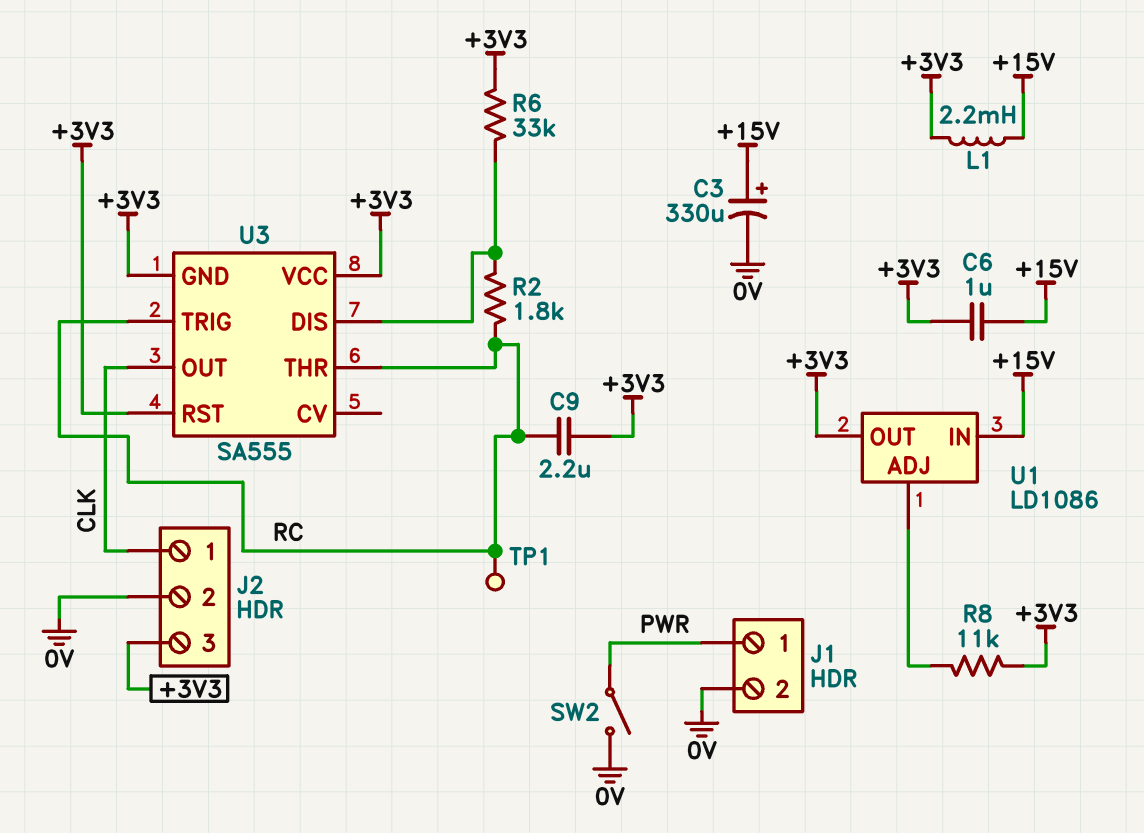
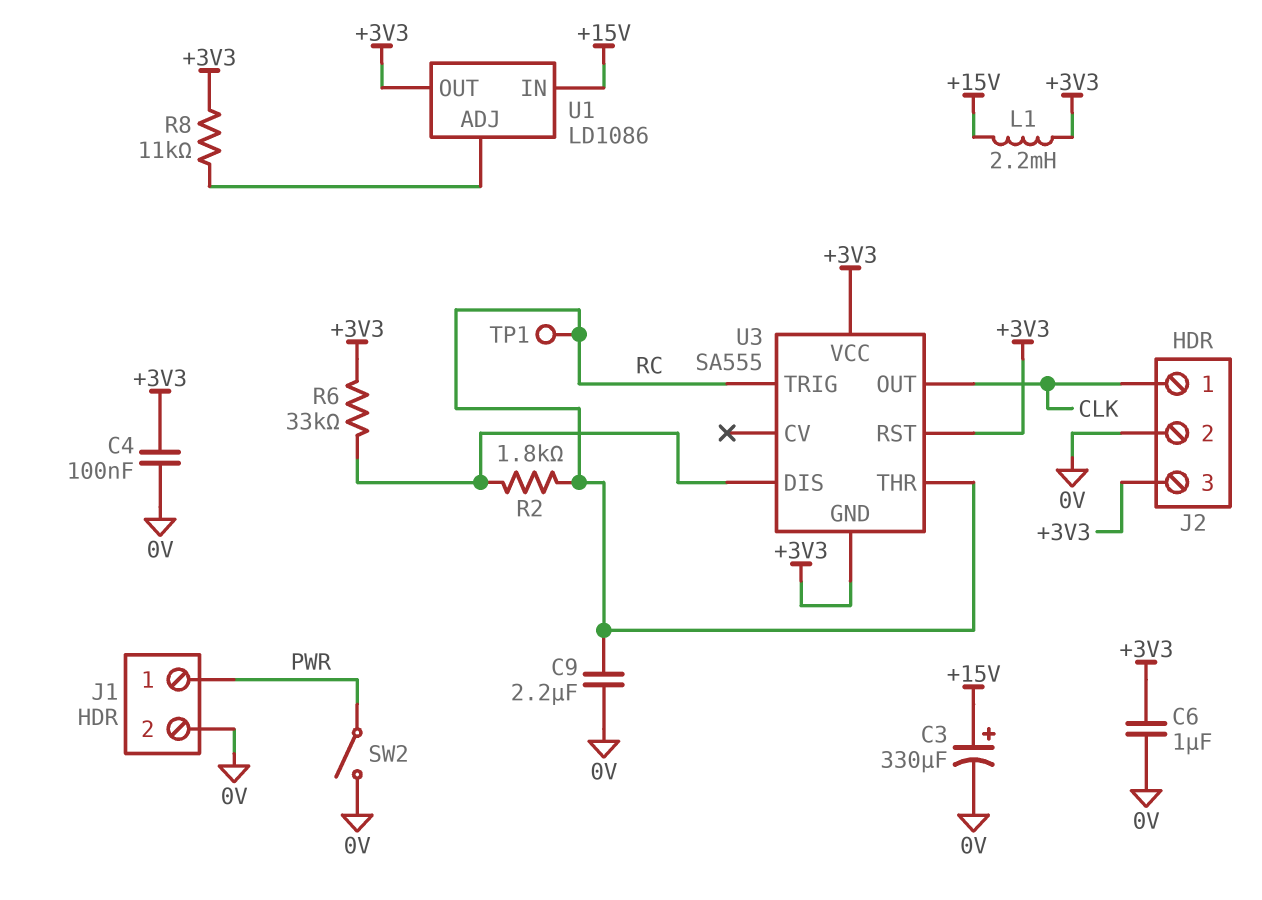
C4: none -> 100nF (+3V3, 0V)
C6: 1uF (+3V3, +15V) -> 1uF (+3V3, 0V)
C9: 2.2uF (+3V3, RC) -> 2.2uF (0V, RC)

